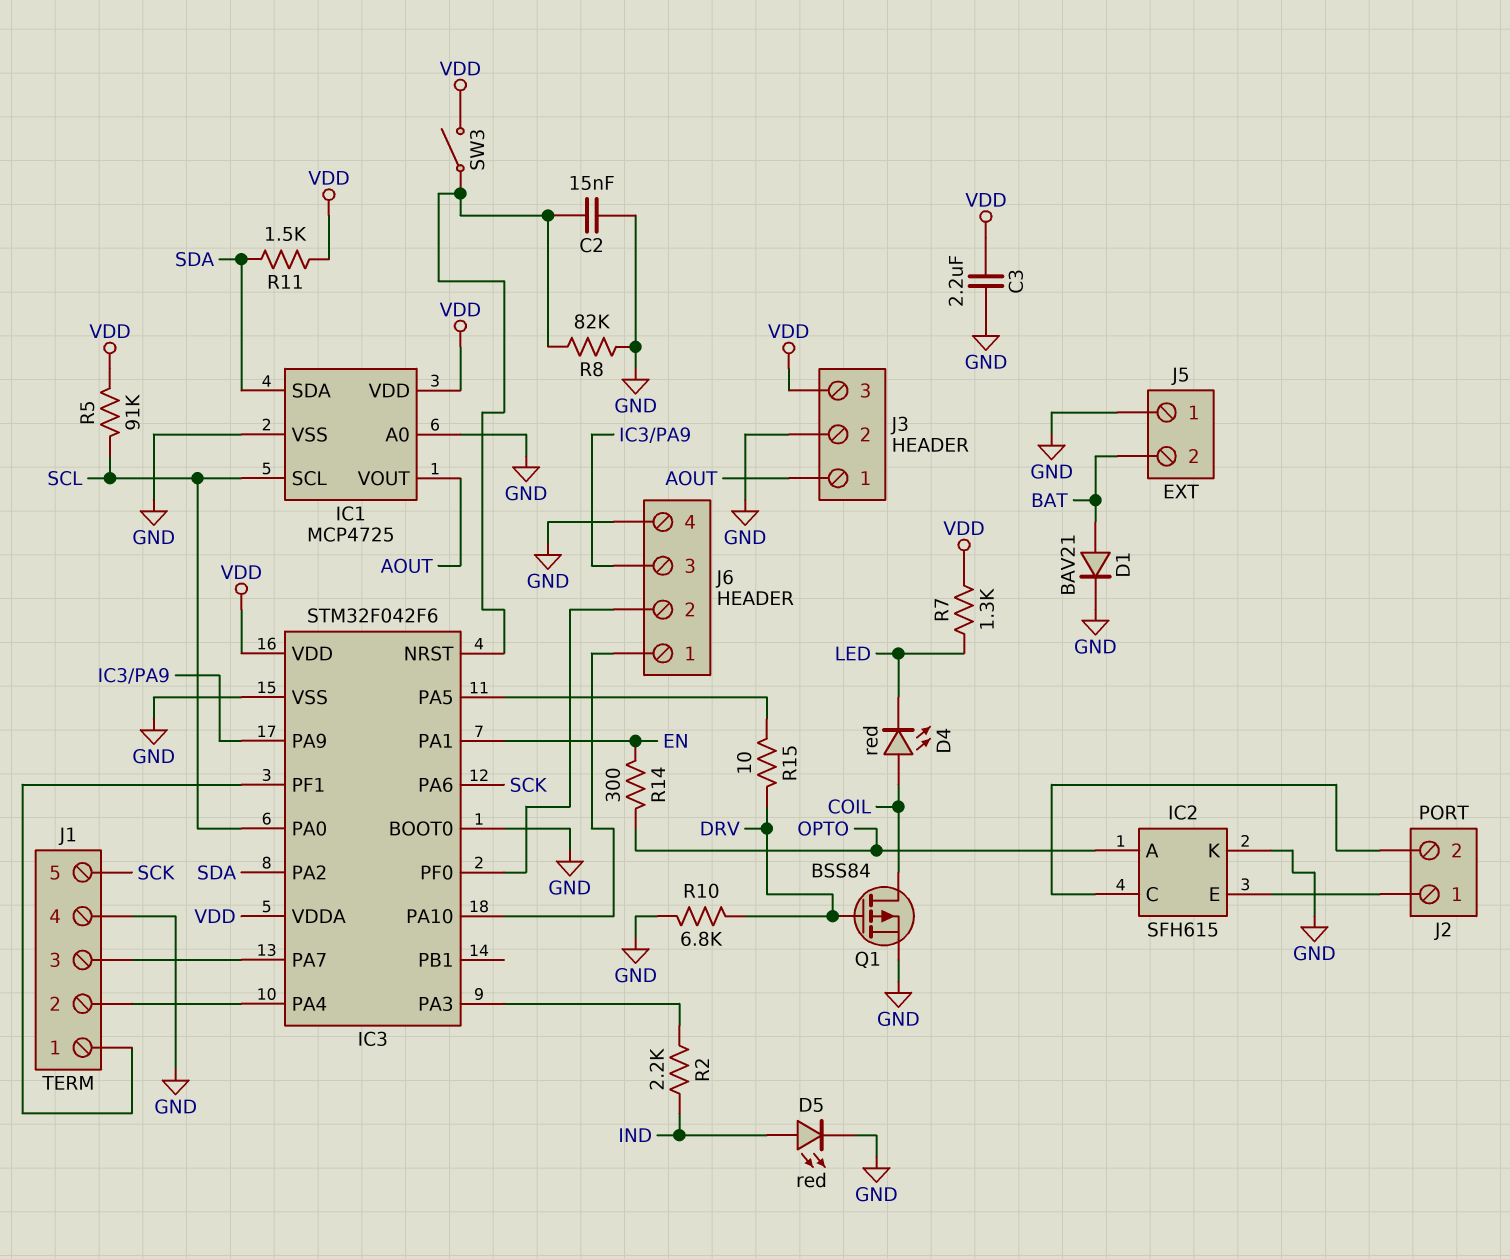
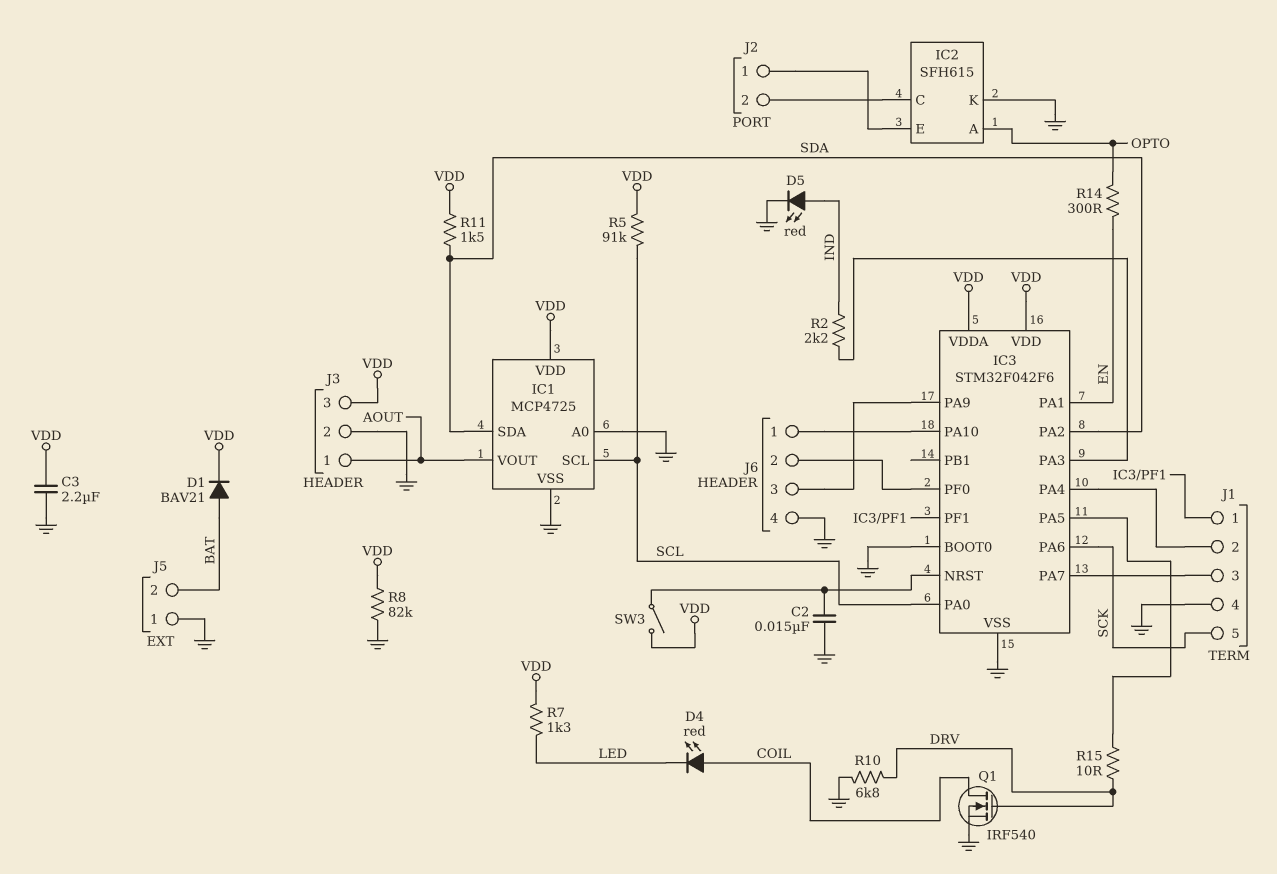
D1: diode BAV21 (A BAT, K GND) -> diode BAV21 (A BAT, K VDD)
Q1: PMOS BSS84 (G DRV, D COIL, S GND) -> NMOS IRF540 (G DRV, D COIL, S GND)
R8: 82k (GND, IC3/NRST) -> 82k (GND, VDD)

